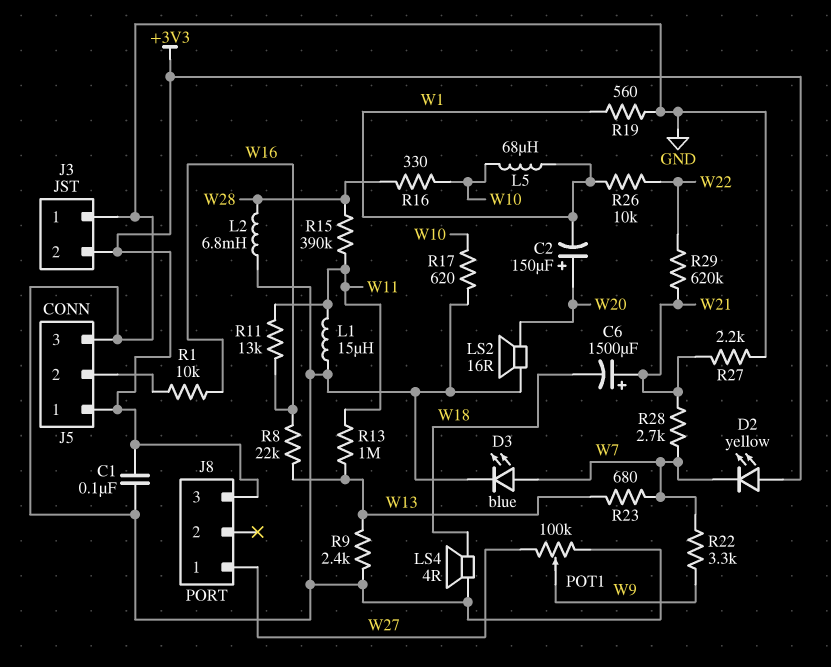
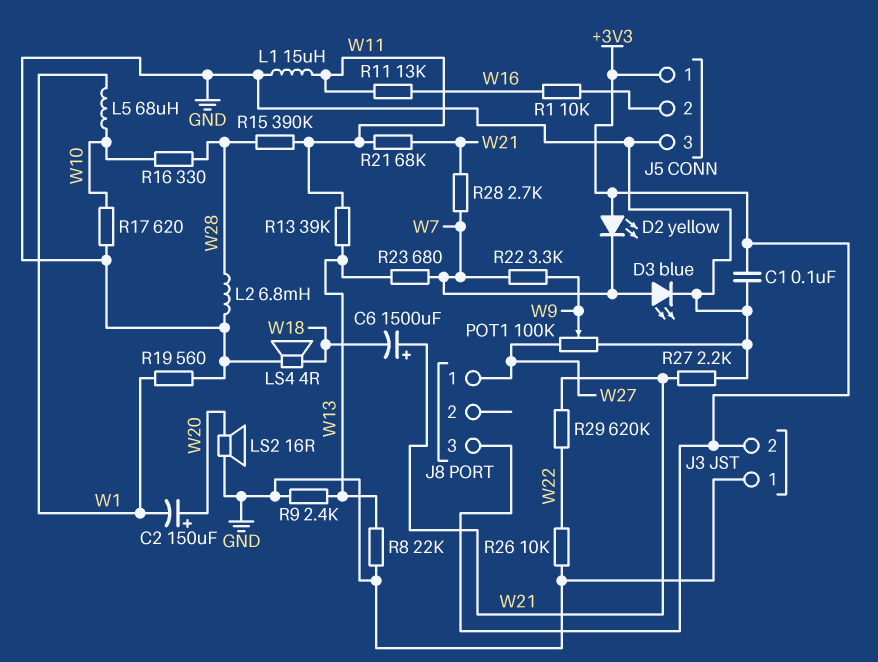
R8: 22k (W13, W16) -> 22k (GND, W13)
R13: 1M (W11, W13) -> 39k (W11, W13)
R21: none -> 68k (W11, W21)
R26: 10k (W1, W22) -> 10k (GND, W22)

